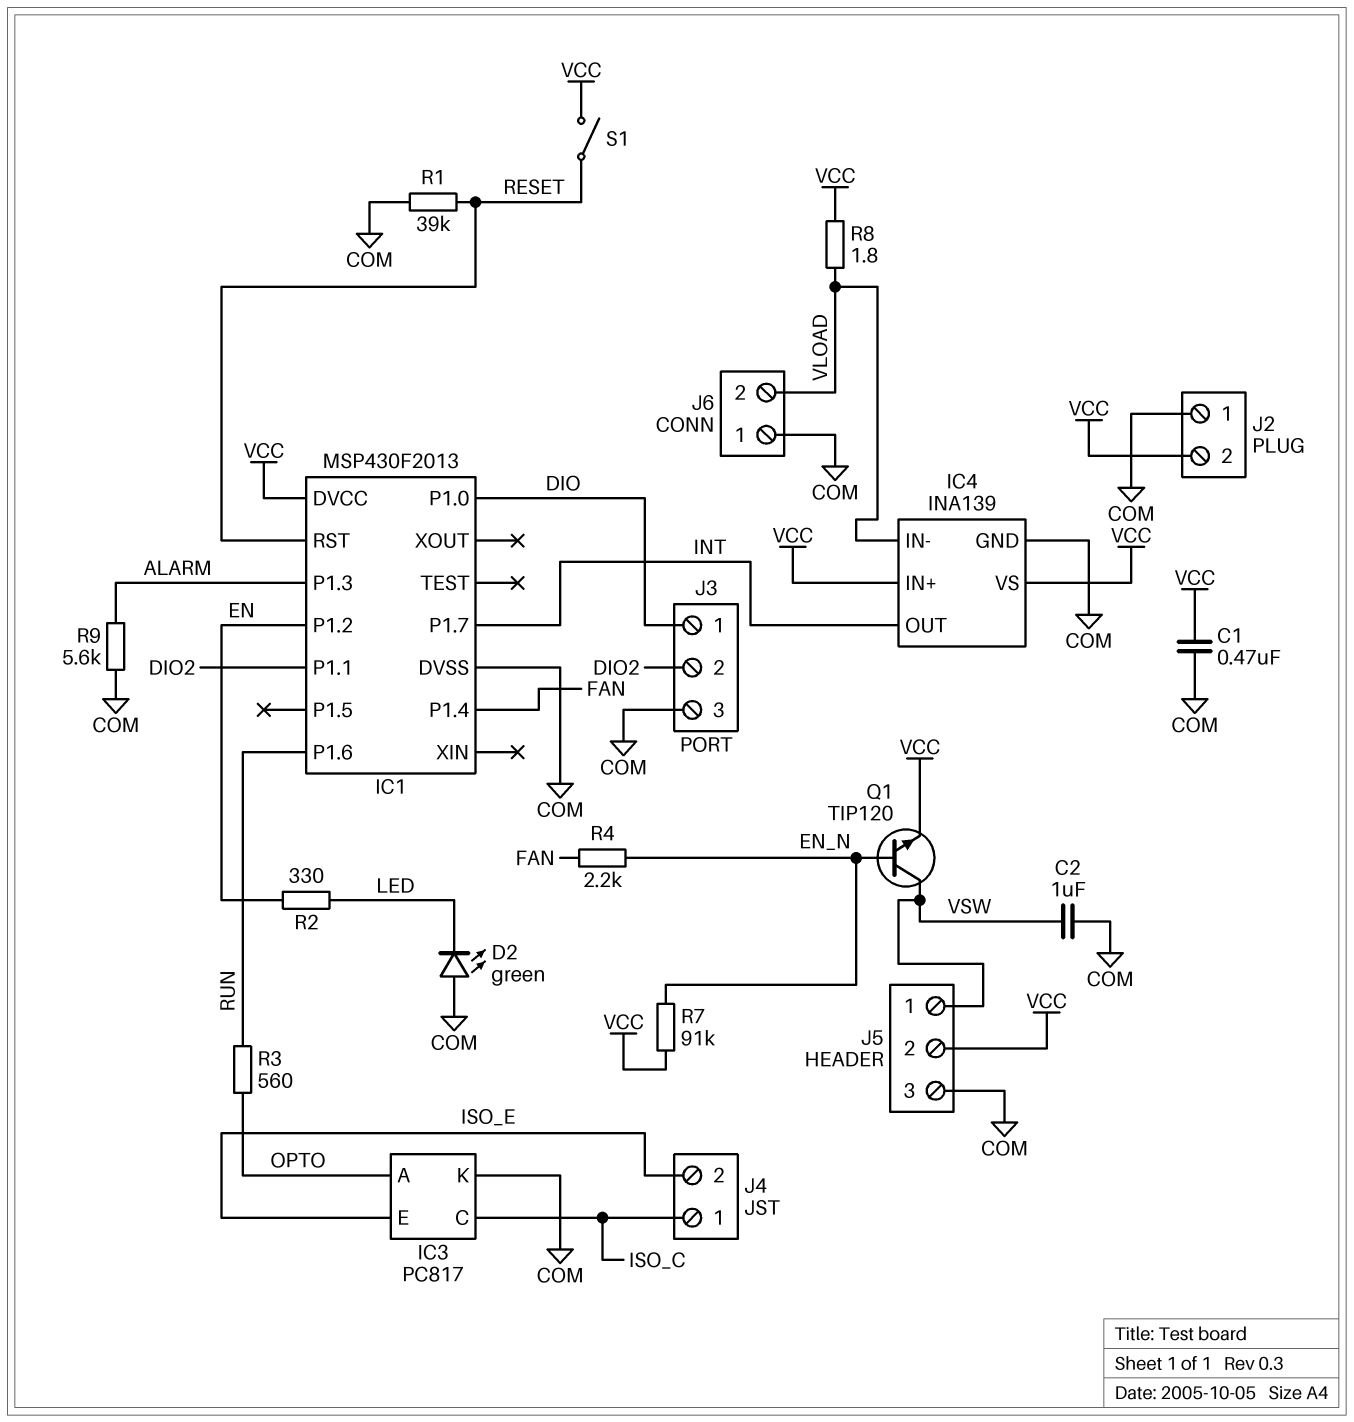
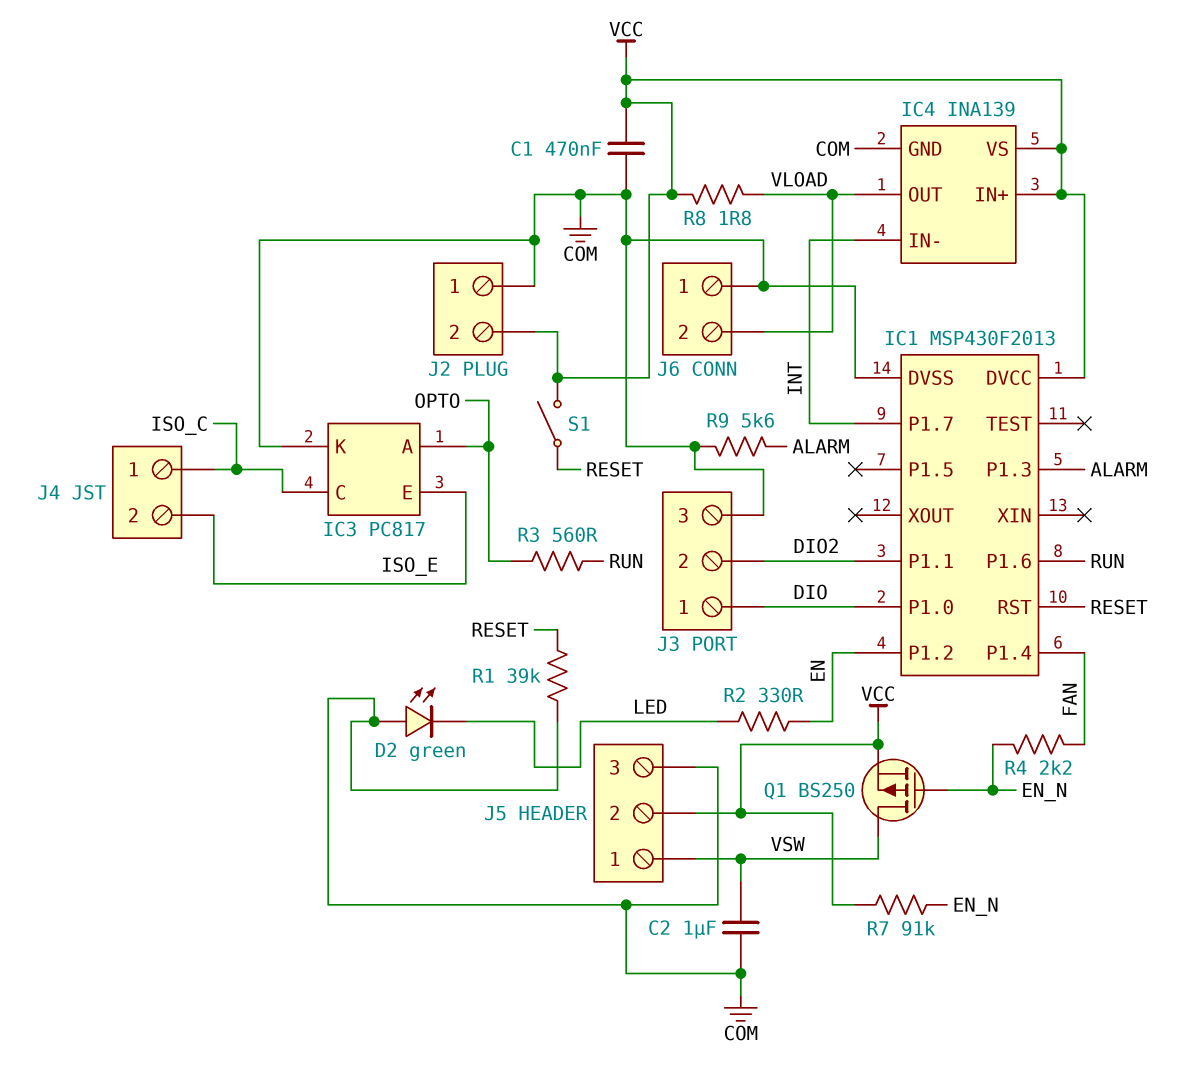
IC4 pin IN-: VLOAD -> INT
IC4 pin OUT: INT -> VLOAD
Q1: NPN TIP120 (B EN_N, C VSW, E VCC) -> PMOS BS250 (G EN_N, D VSW, S VCC)

